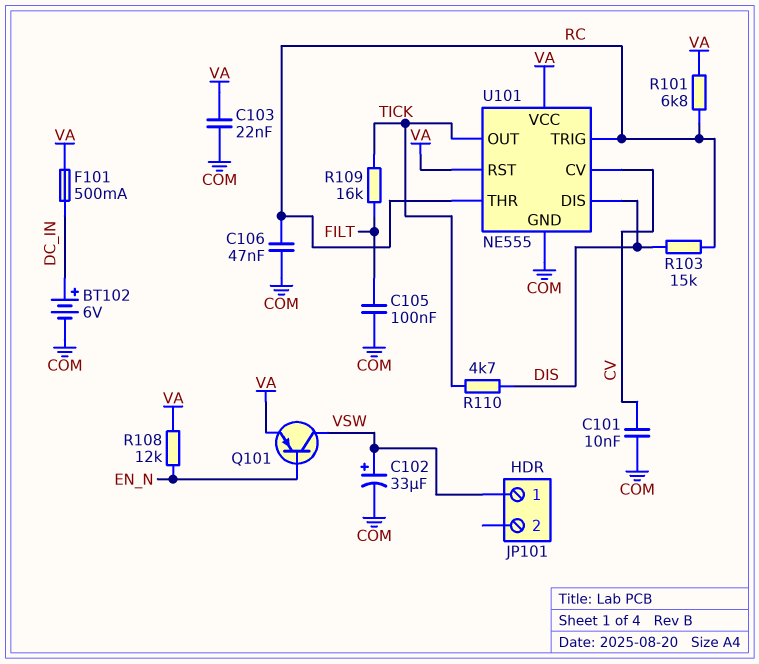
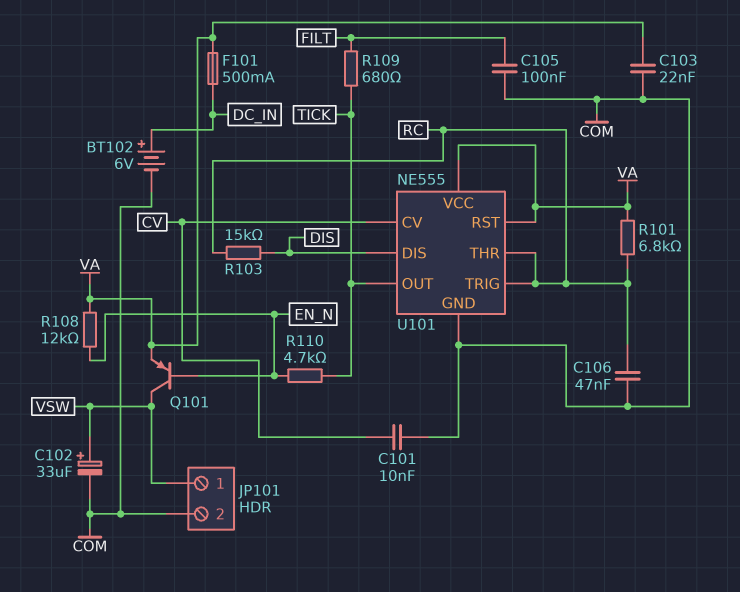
JP101 pin 2: none -> COM
R109: 16k (FILT, TICK) -> 680 (FILT, TICK)
R110: 4.7k (DIS, TICK) -> 4.7k (EN_N, TICK)

